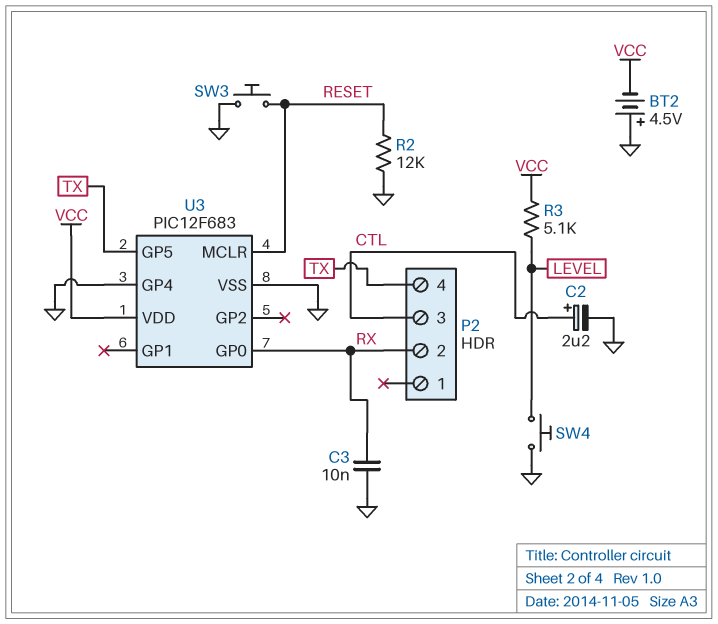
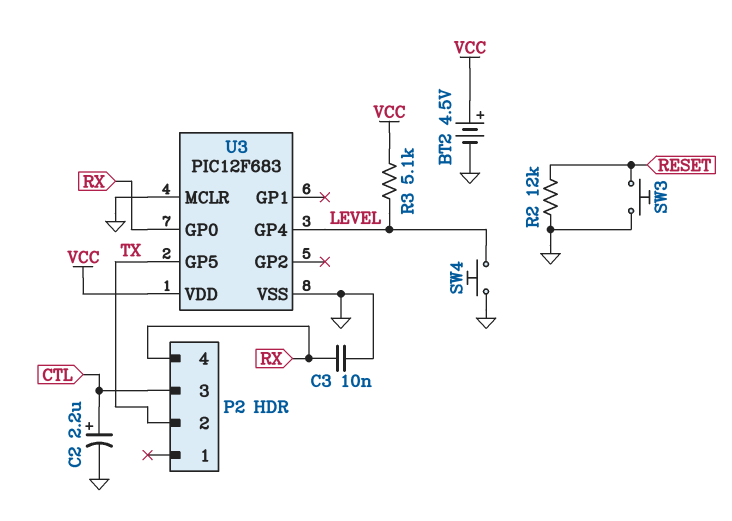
BT2: 4.5V (plus GND, minus VCC) -> 4.5V (plus VCC, minus GND)
P2 pin 2: RX -> TX
P2 pin 4: TX -> RX
U3 pin GP4: GND -> LEVEL
U3 pin MCLR: RESET -> GND

